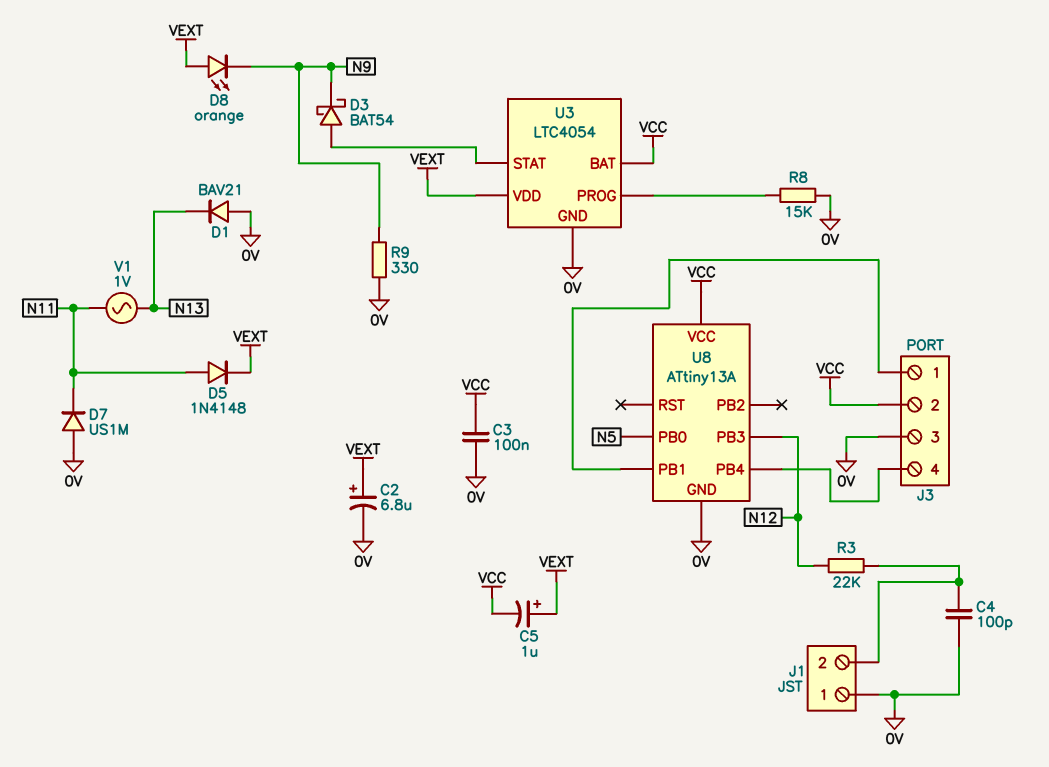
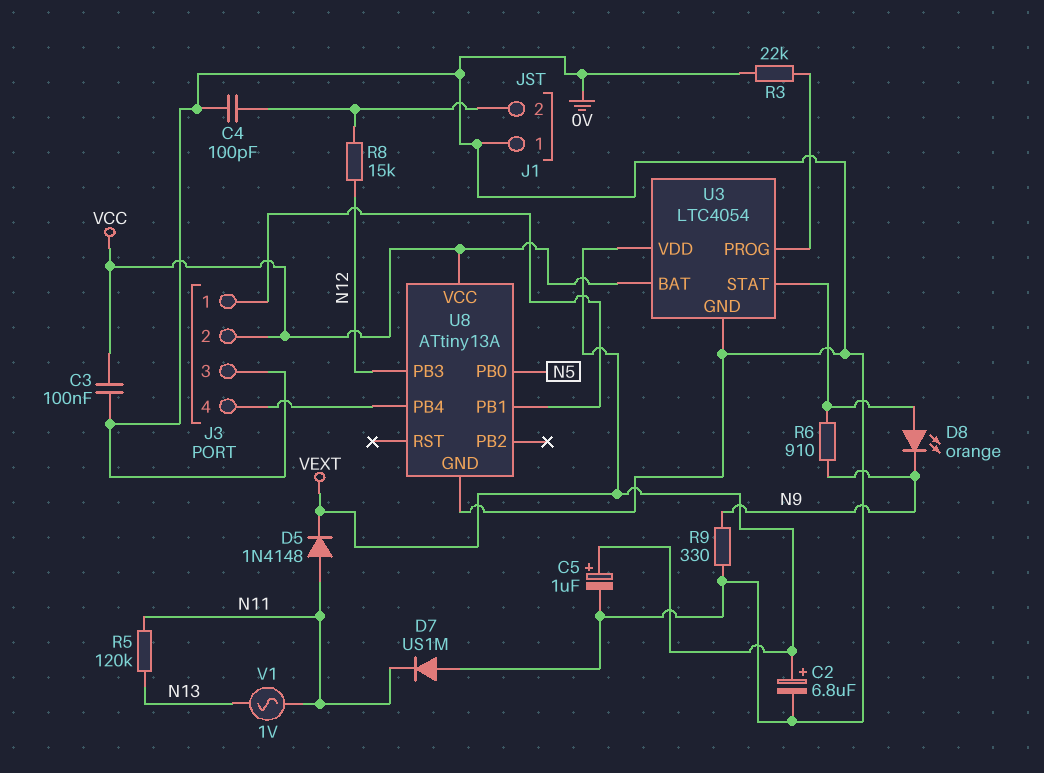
C5: 1uF (plus VEXT, minus VCC) -> 1uF (plus VEXT, minus 0V)
D1: diode BAV21 (A 0V, K N13) -> none
D3: schottky BAT54 (A U3/STAT, K N9) -> none
D8: LED orange (A VEXT, K N9) -> LED orange (A U3/STAT, K N9)
R3: 22k (J1/2, N12) -> 22k (0V, U3/PROG)
R5: none -> 120k (N11, N13)
R6: none -> 910 (N9, U3/STAT)
R8: 15k (0V, U3/PROG) -> 15k (J1/2, N12)

